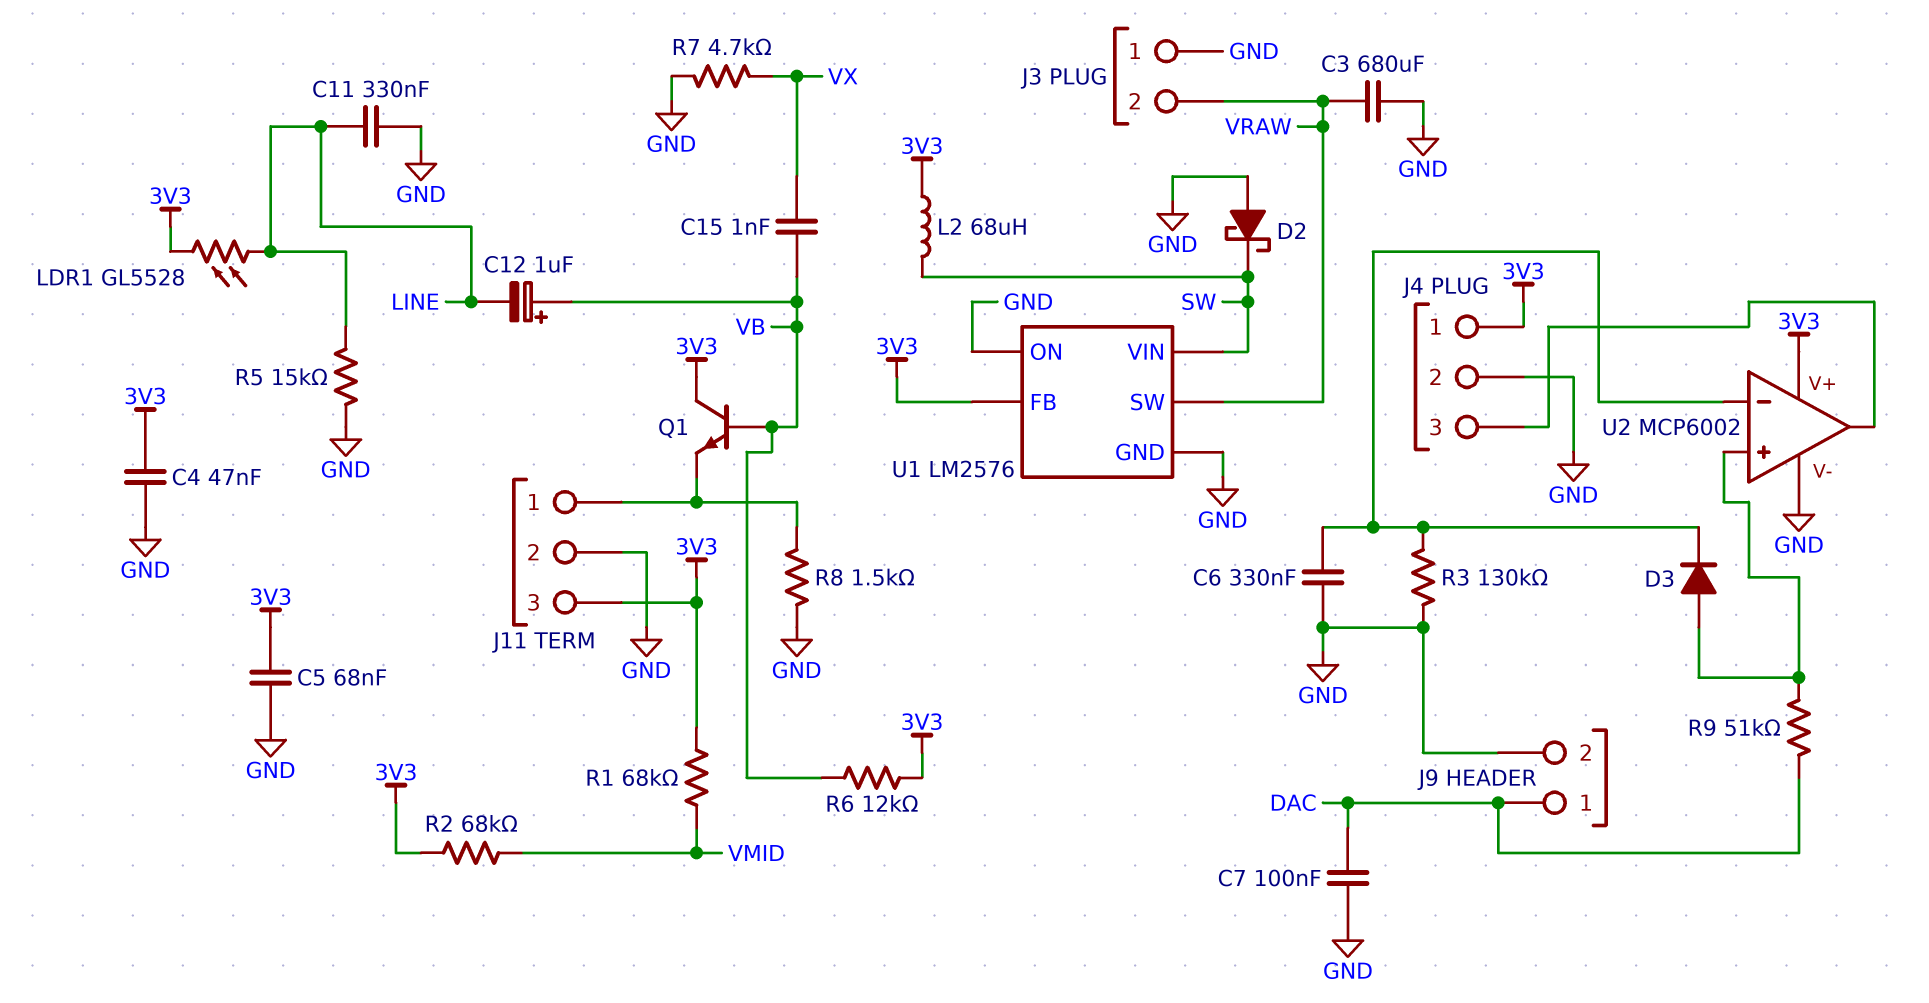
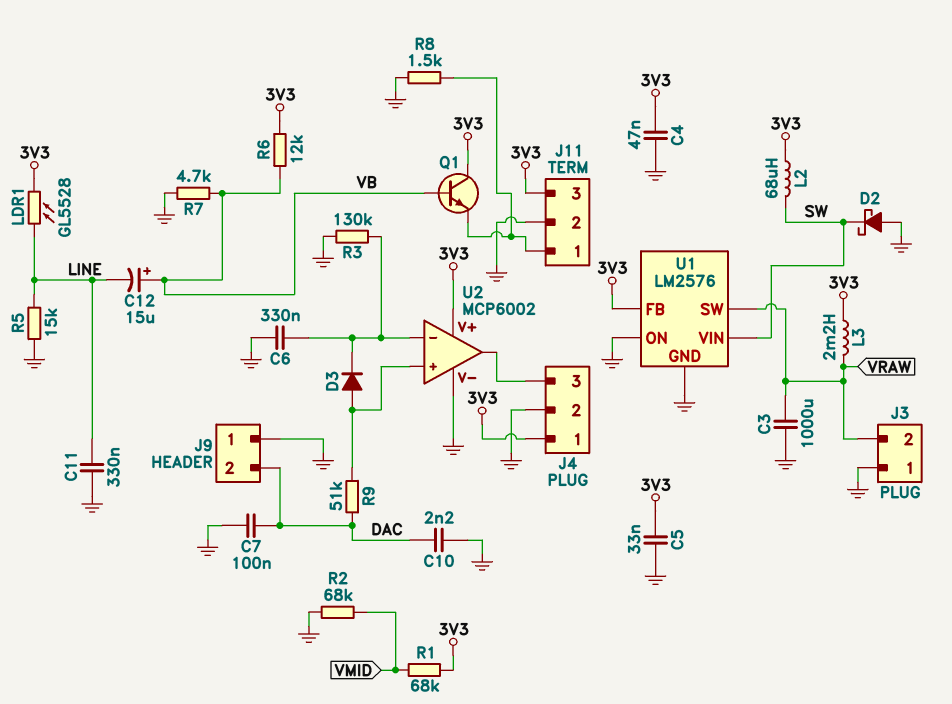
C3: 680uF (GND, VRAW) -> 1000uF (GND, VRAW)
C5: 68nF (3V3, GND) -> 33nF (3V3, GND)
C10: none -> 2.2nF (DAC, GND)
C12: 1uF (plus VB, minus LINE) -> 15uF (plus VB, minus LINE)
C15: 1nF (VB, VX) -> none
J9 pin 1: DAC -> GND
J9 pin 2: GND -> DAC
L3: none -> 2.2mH (3V3, VRAW)
R2: 68k (3V3, VMID) -> 68k (GND, VMID)
R7: 4.7k (GND, VX) -> 4.7k (GND, VB)

